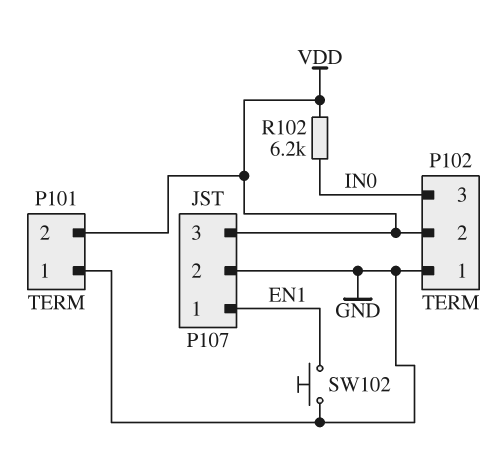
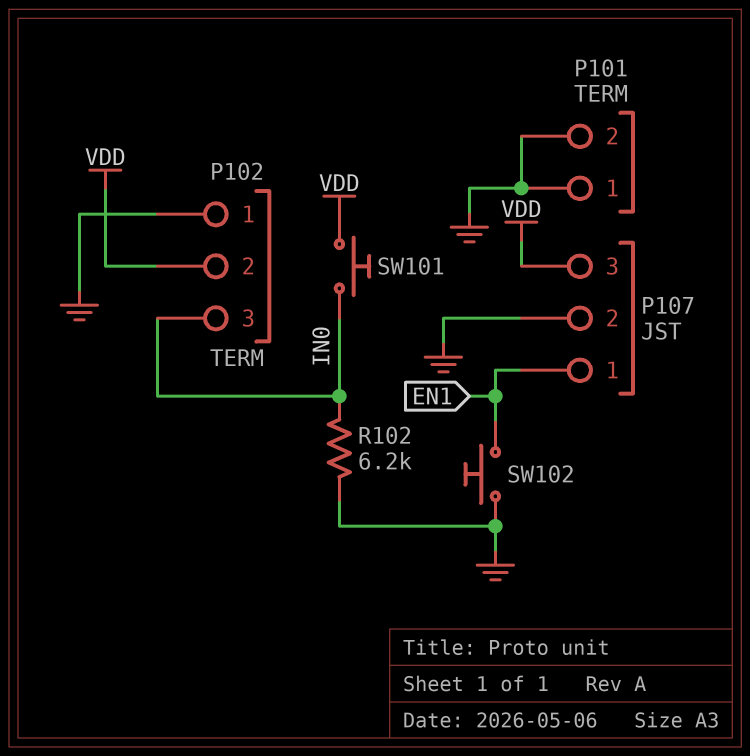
P101 pin 2: VDD -> GND
R102: 6.2k (IN0, VDD) -> 6.2k (GND, IN0)
SW101: none -> button (IN0, VDD)

